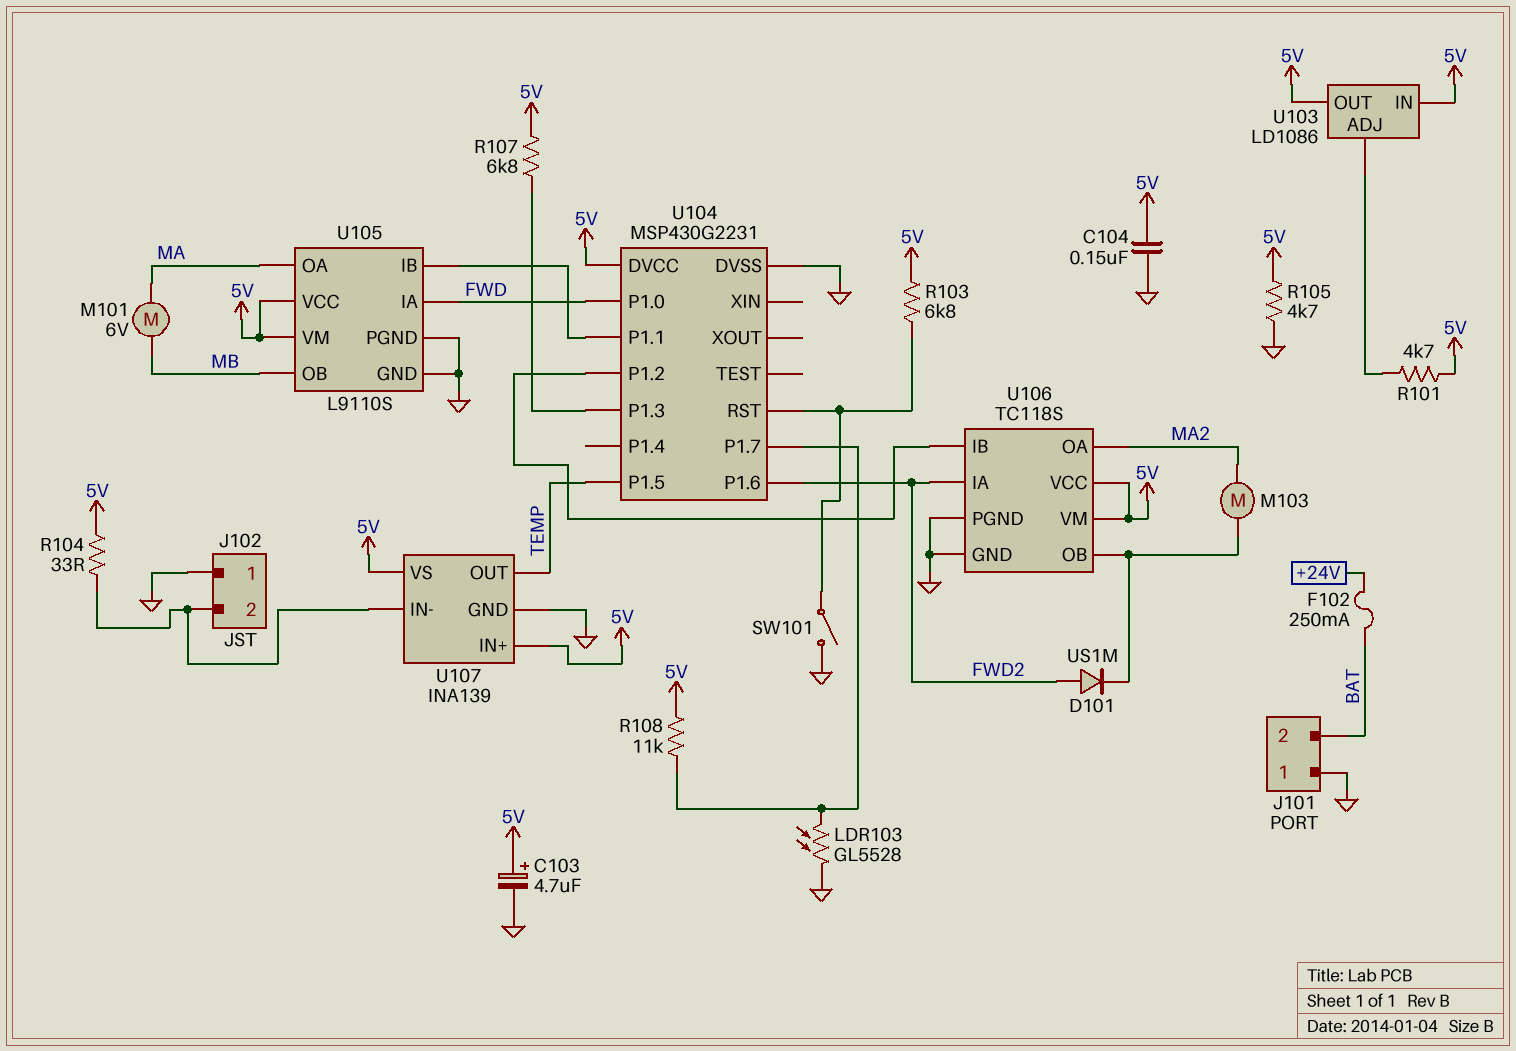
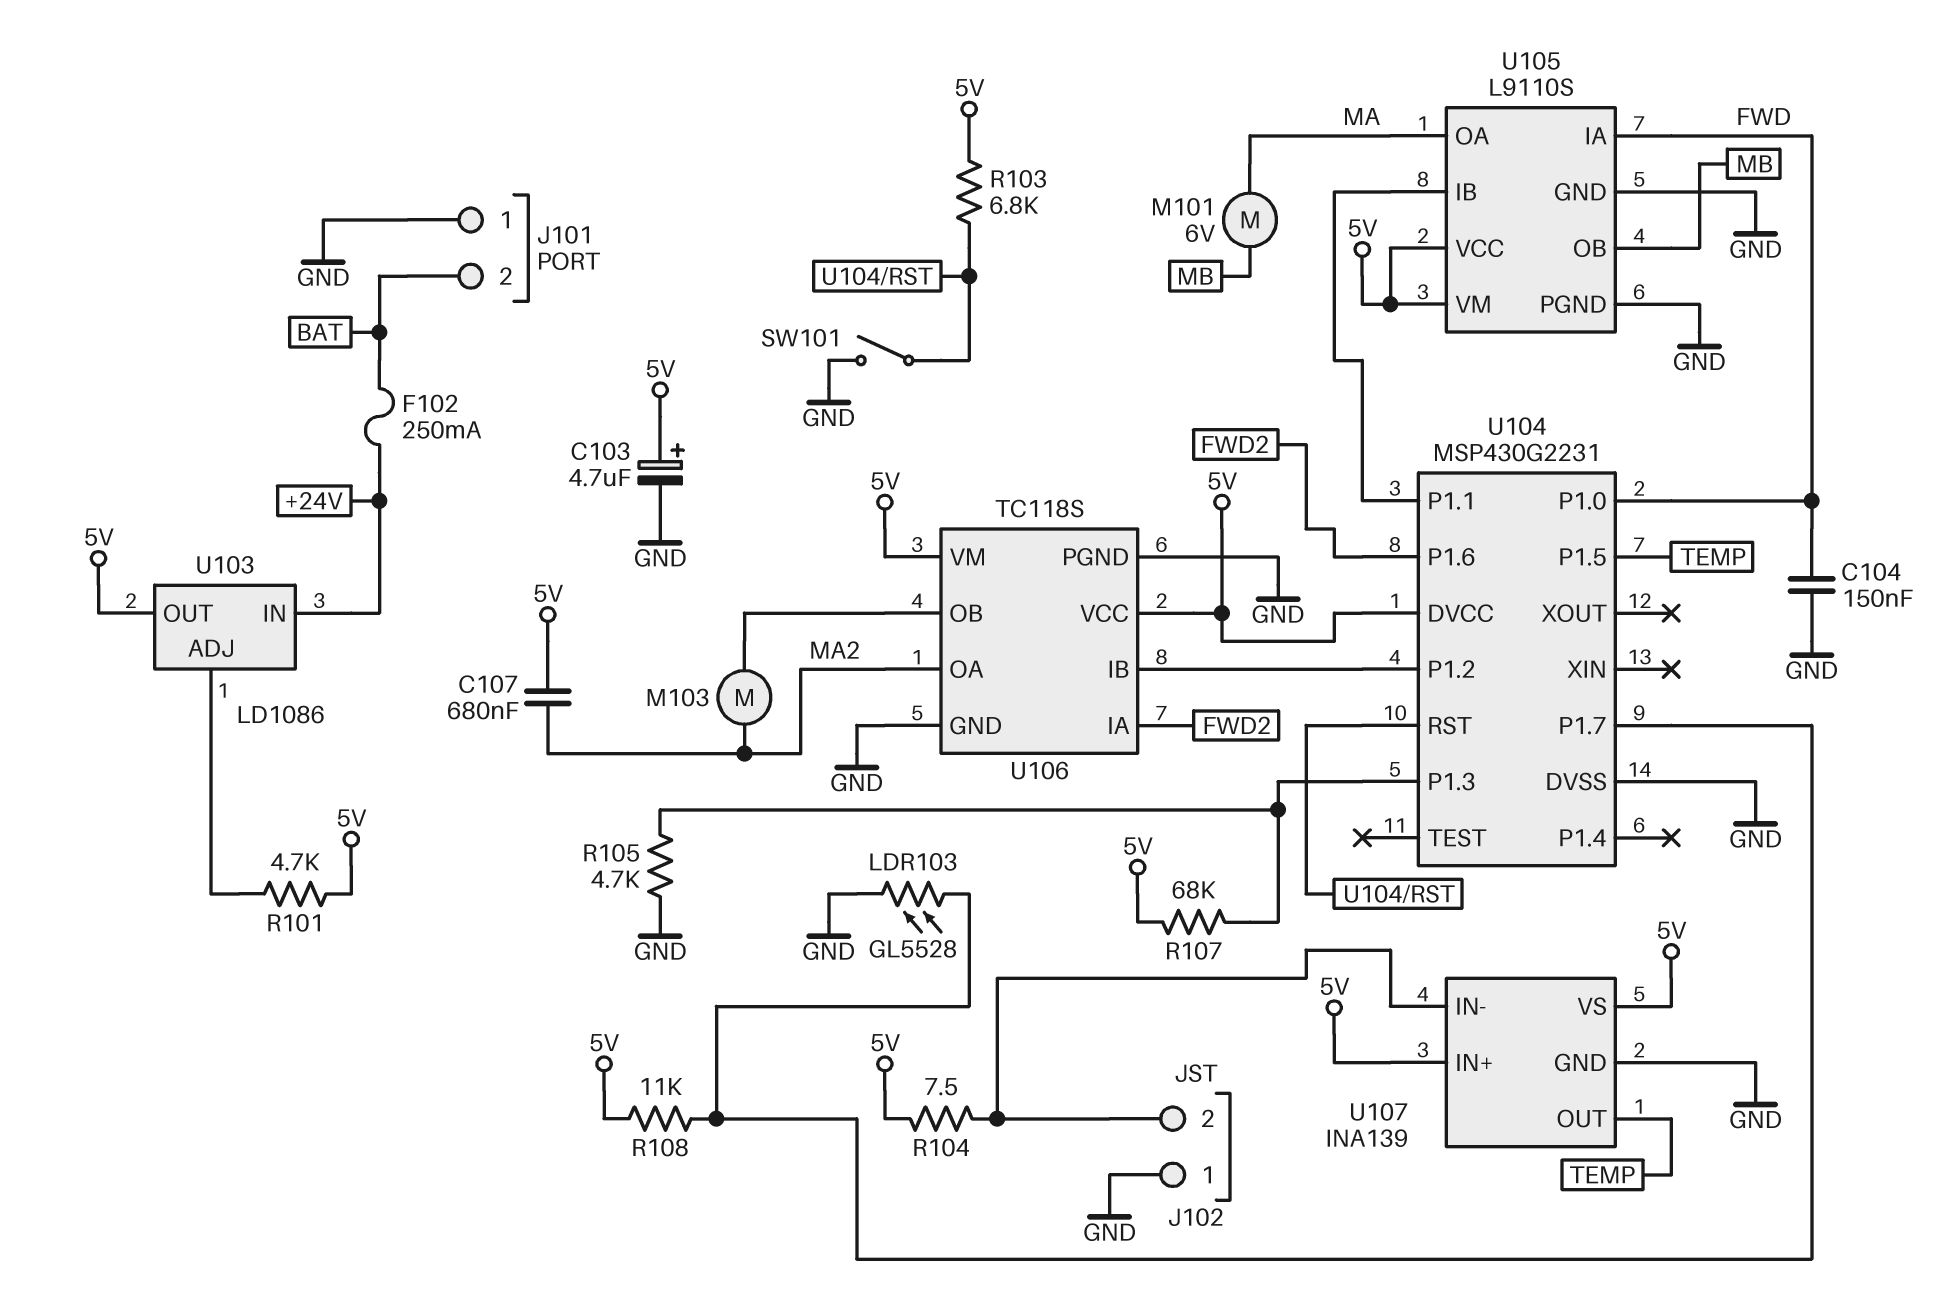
C104: 150nF (5V, GND) -> 150nF (FWD, GND)
C107: none -> 680nF (5V, MA2)
D101: diode US1M (A FWD2, K U106/OB) -> none
R104: 33 (5V, J102/2) -> 7.5 (5V, J102/2)
R105: 4.7k (5V, GND) -> 4.7k (GND, U104/P1.3)
R107: 6.8k (5V, U104/P1.3) -> 68k (5V, U104/P1.3)
U103 pin IN: 5V -> +24V

